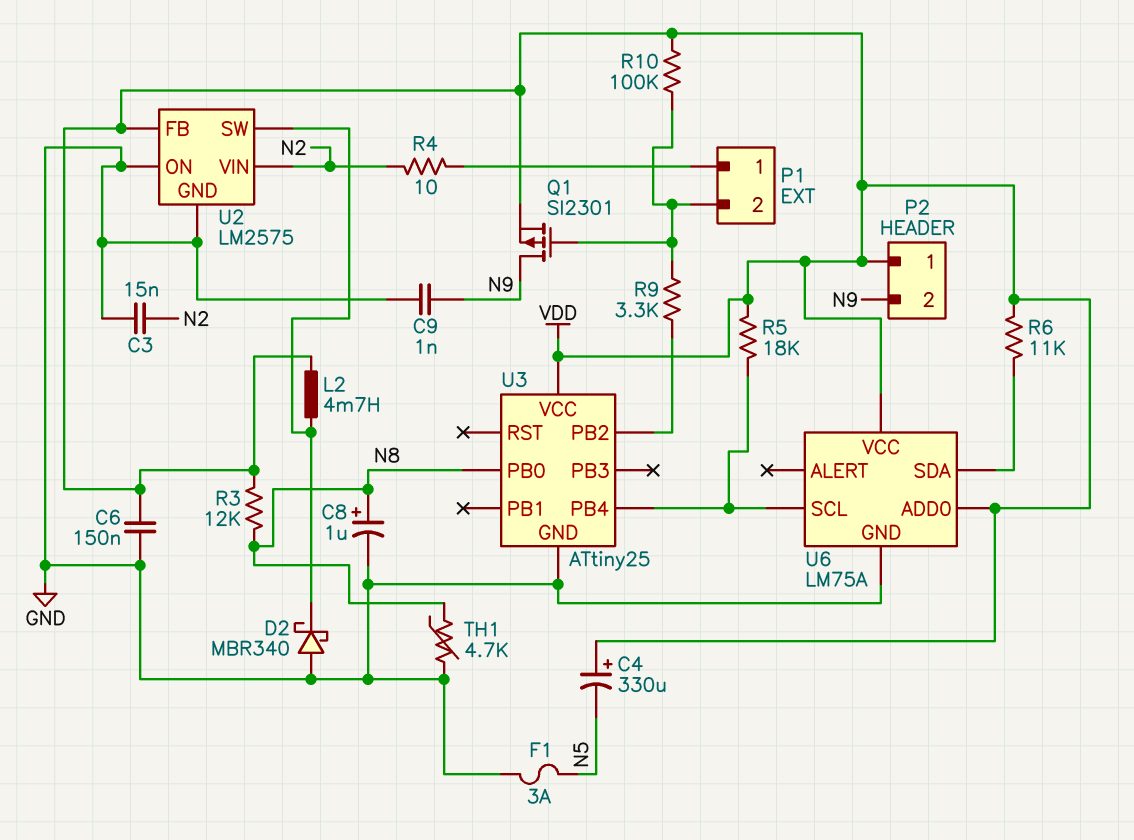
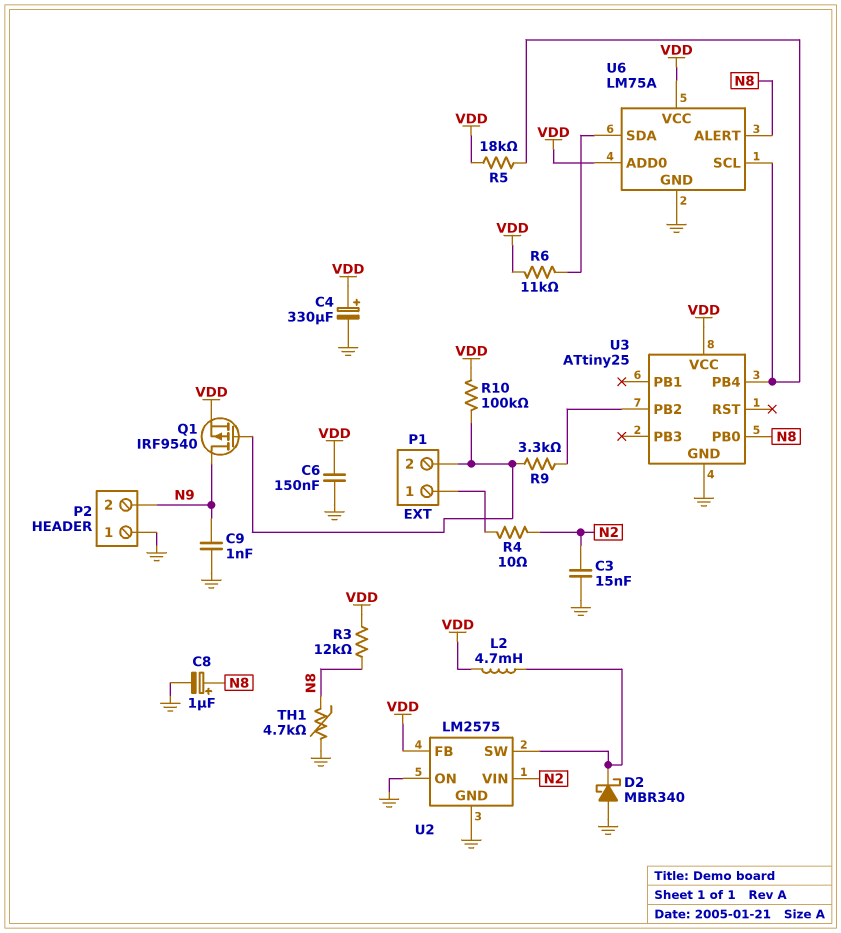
C4: 330uF (plus VDD, minus N5) -> 330uF (plus VDD, minus GND)
F1: 3A (GND, N5) -> none
P2 pin 1: VDD -> GND
Q1: PMOS SI2301 (G P1/2, D N9, S VDD) -> PMOS IRF9540 (G P1/2, D N9, S VDD)
U6 pin ALERT: none -> N8

